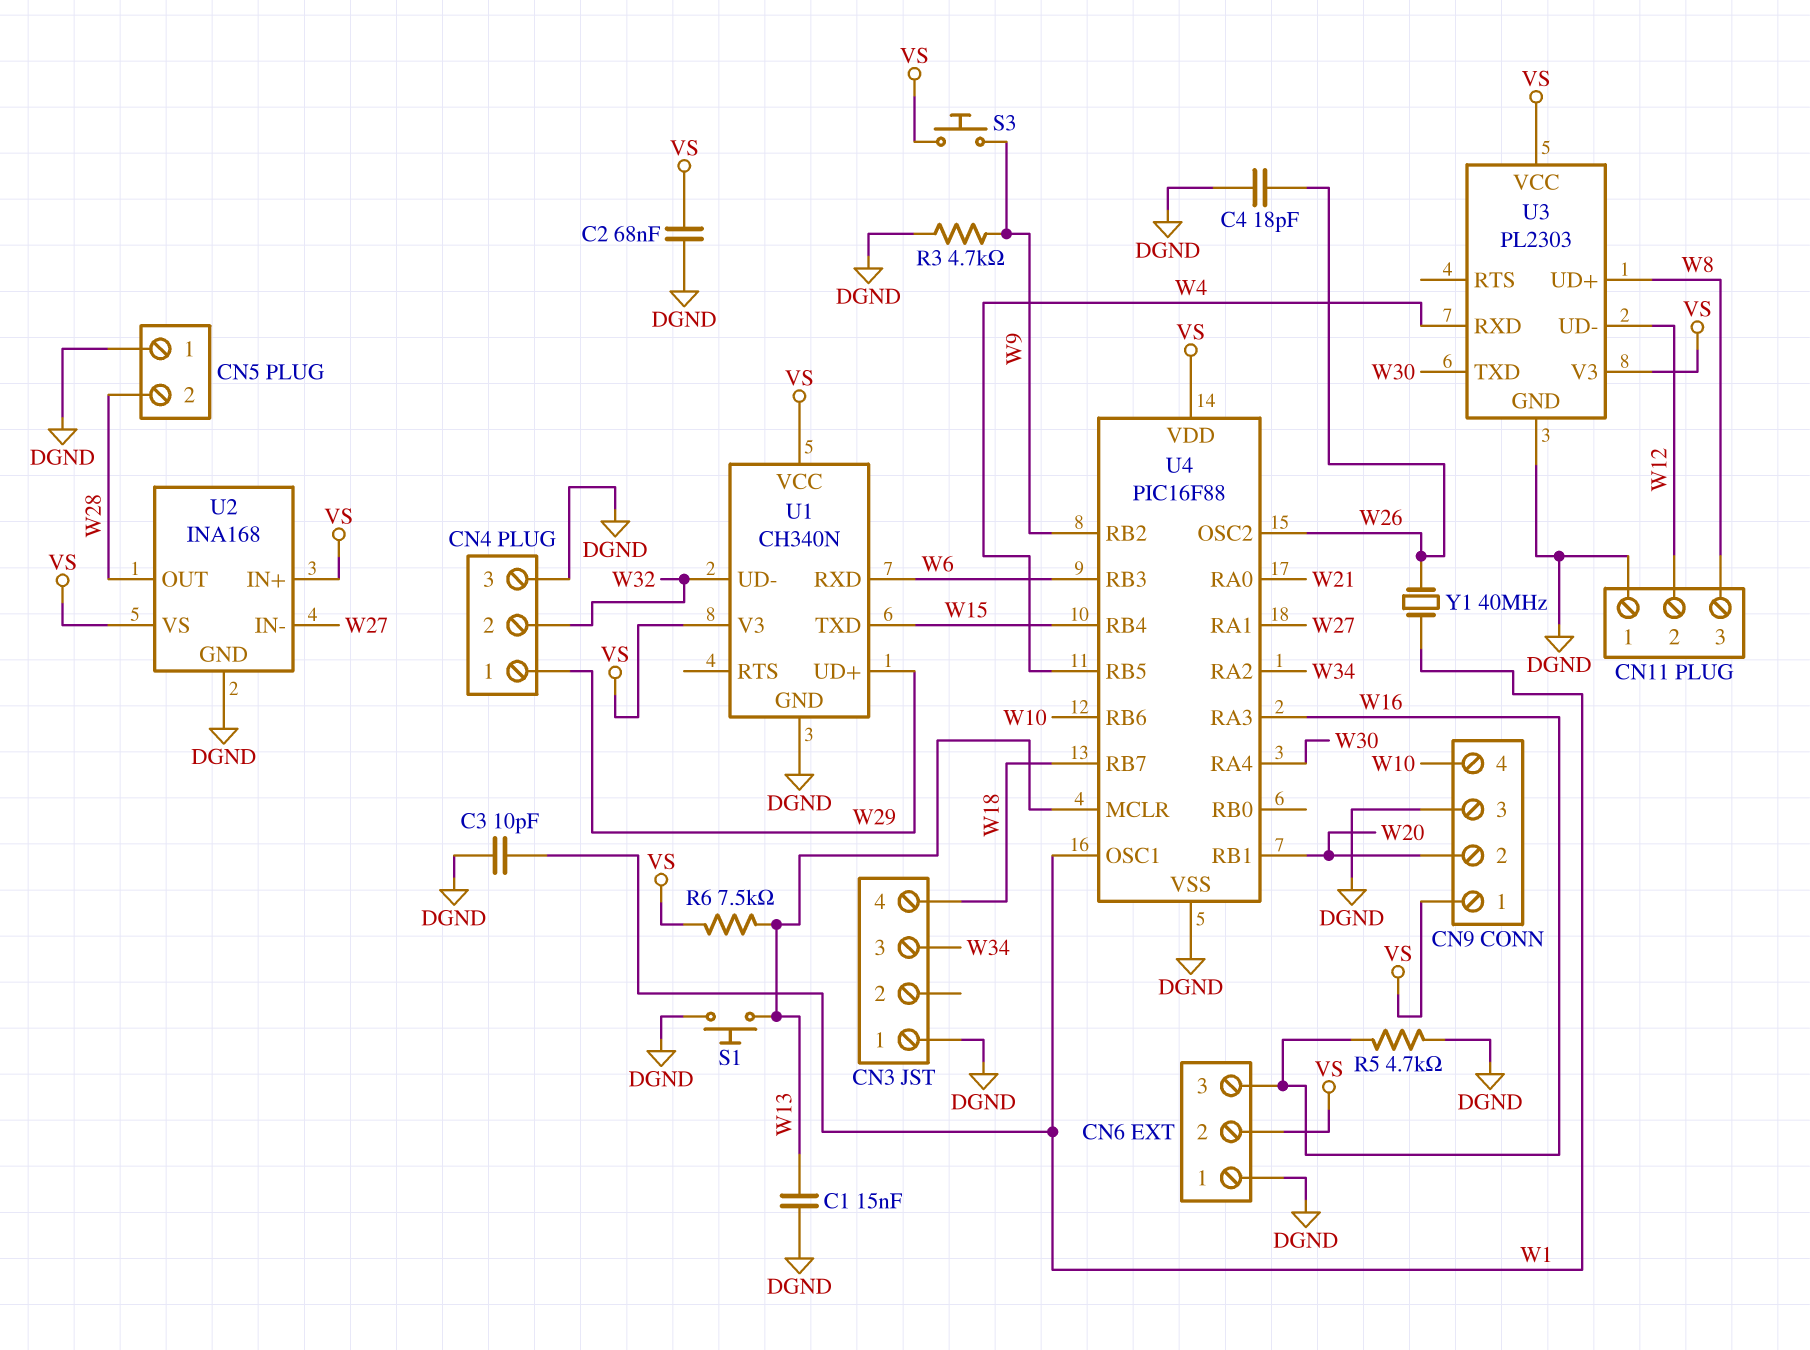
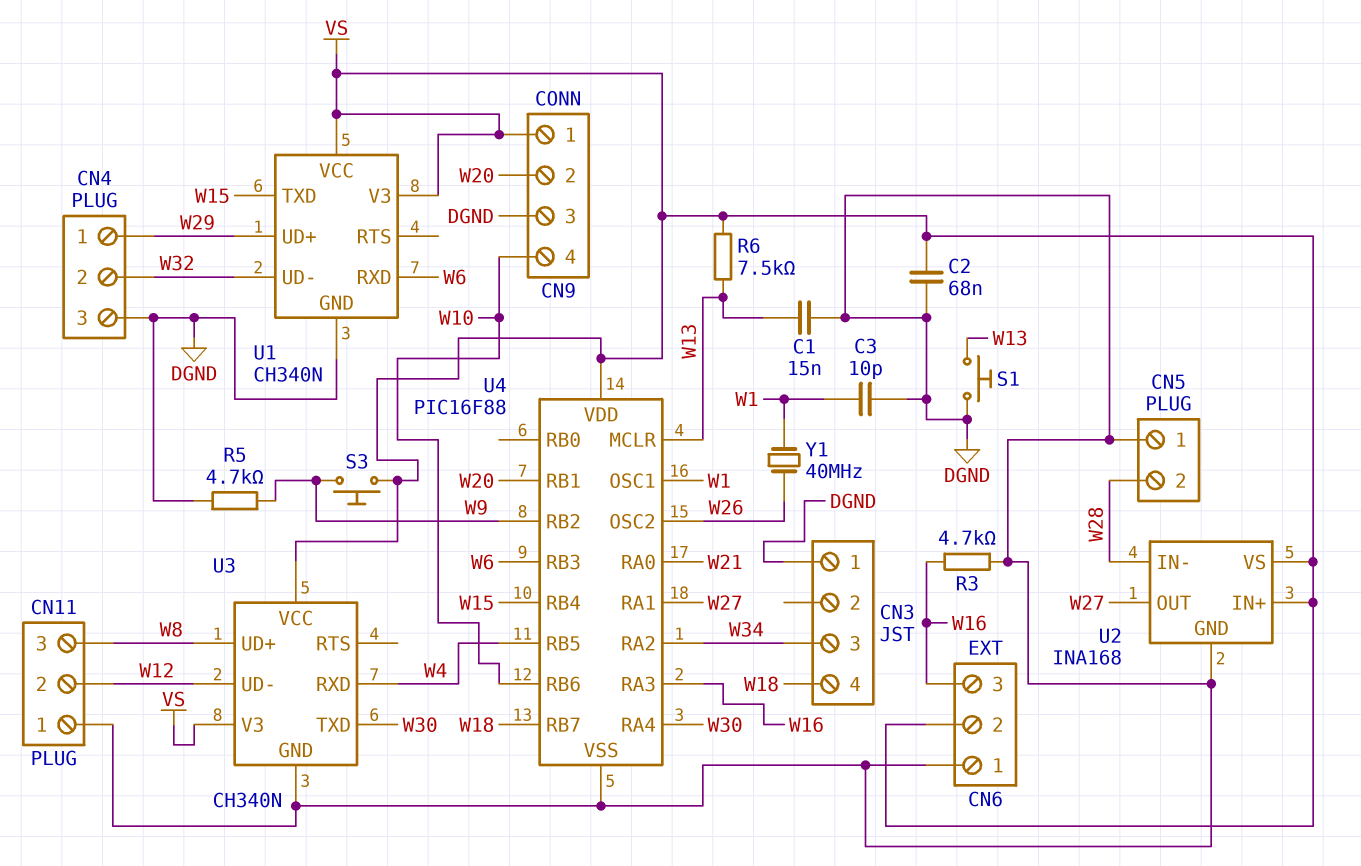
C4: 18pF (DGND, W26) -> none
R3: 4.7k (DGND, W9) -> 4.7k (DGND, W16)
R5: 4.7k (DGND, W16) -> 4.7k (DGND, W9)
U2 pin IN-: W27 -> W28
U2 pin OUT: W28 -> W27
U3: PL2303 -> CH340N

